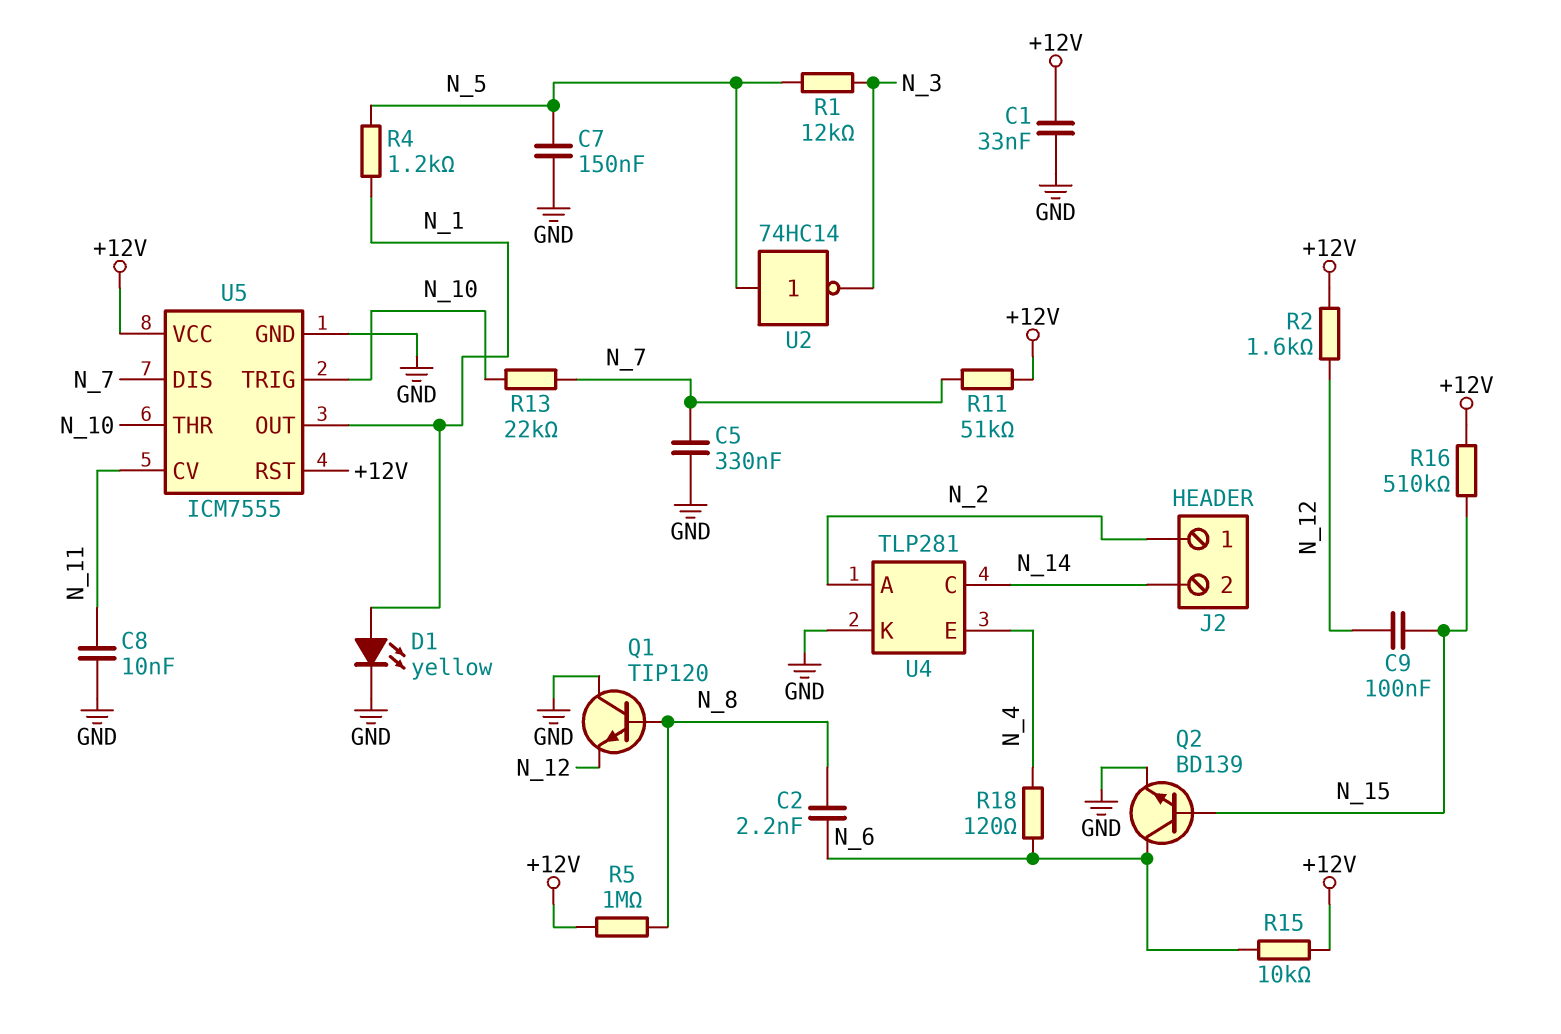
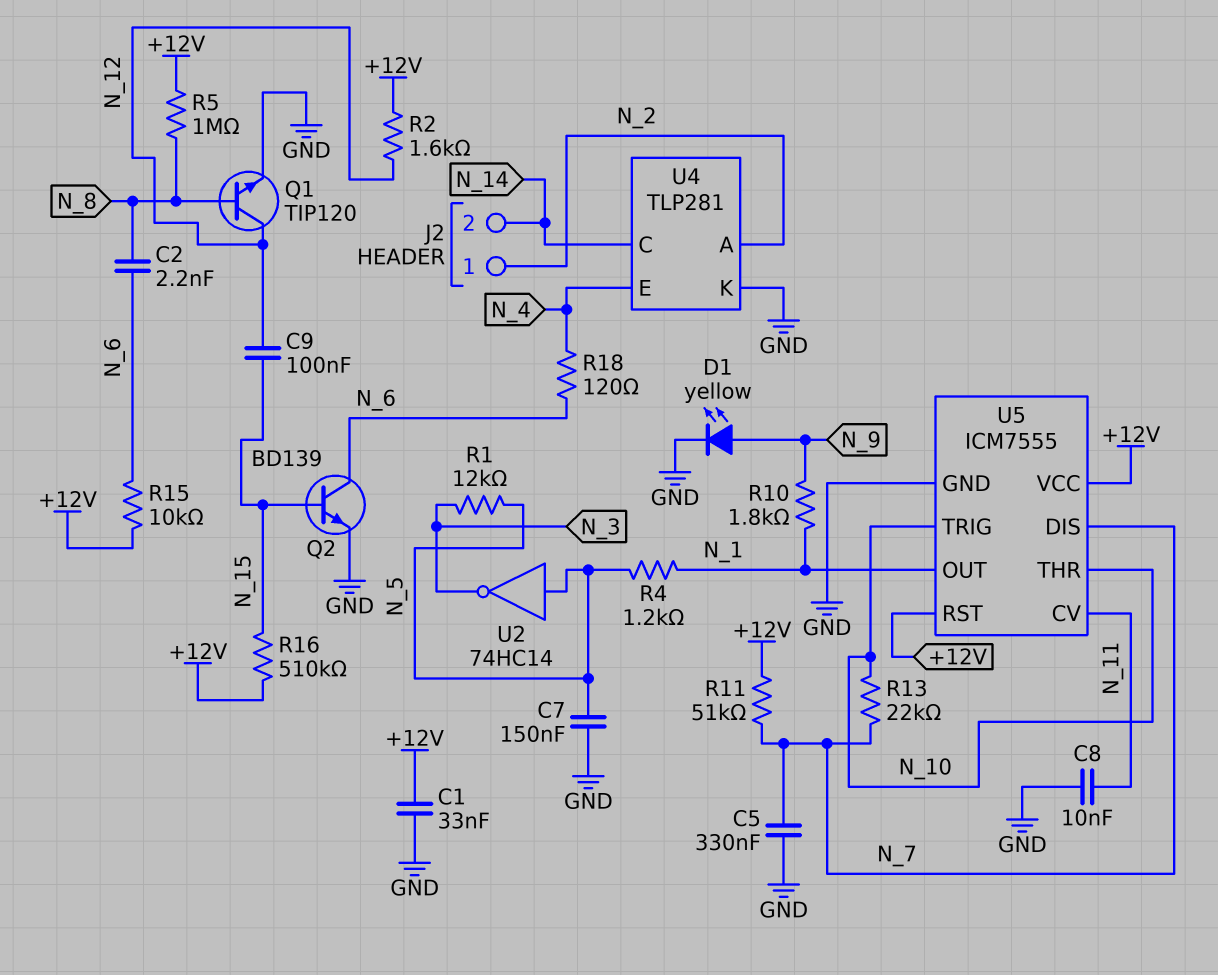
D1: LED yellow (A N_1, K GND) -> LED yellow (A N_9, K GND)
Q1: NPN TIP120 (B N_8, C GND, E N_12) -> NPN TIP120 (B N_8, C N_12, E GND)
R10: none -> 1.8k (N_1, N_9)

